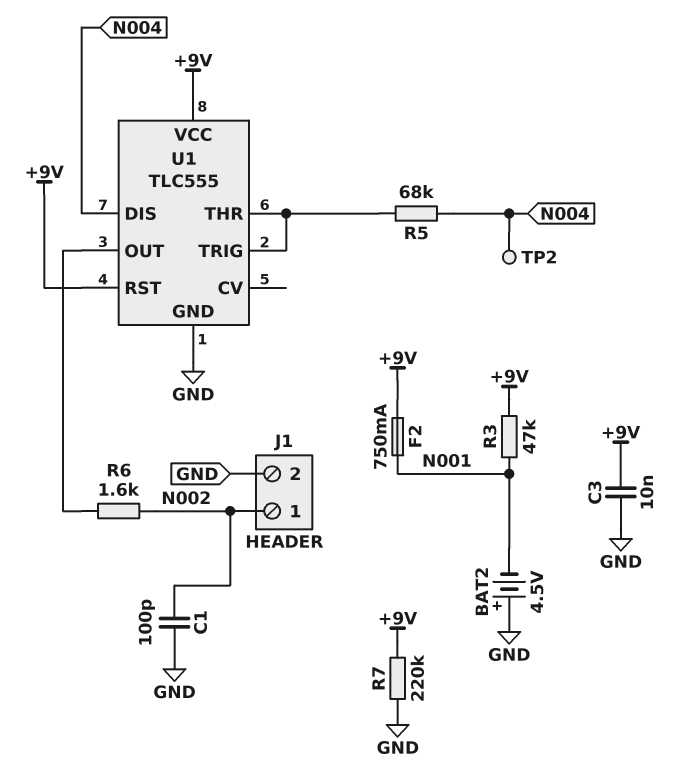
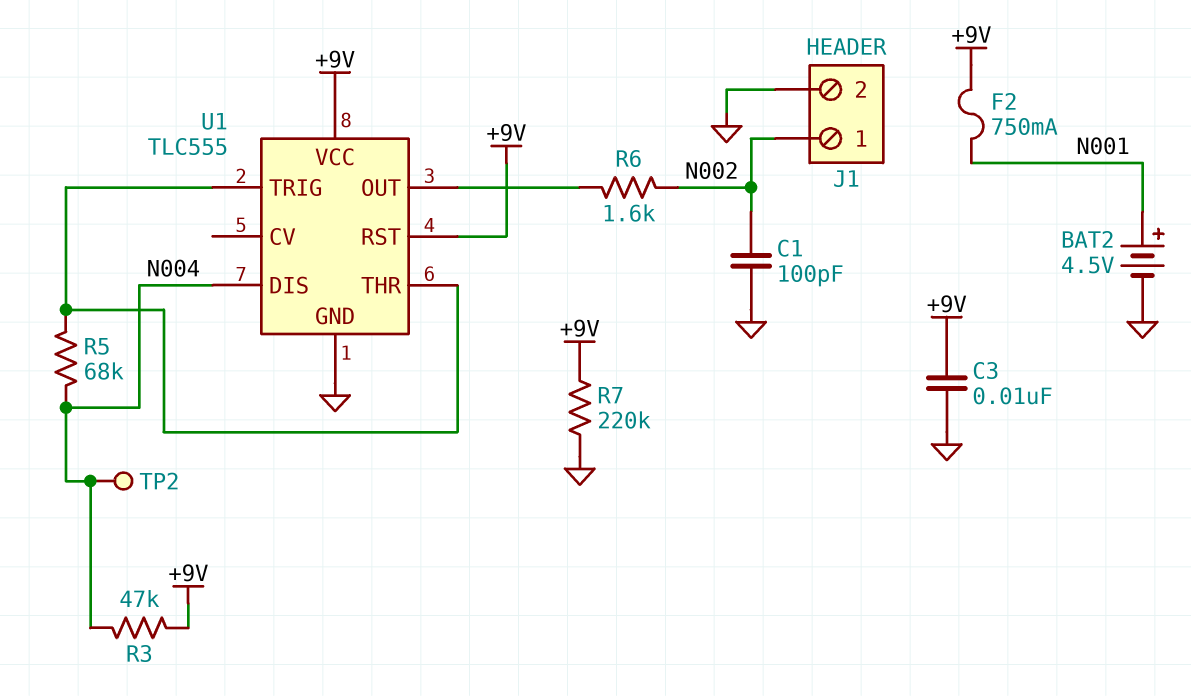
BAT2: 4.5V (plus GND, minus N001) -> 4.5V (plus N001, minus GND)
R3: 47k (+9V, N001) -> 47k (+9V, N004)

